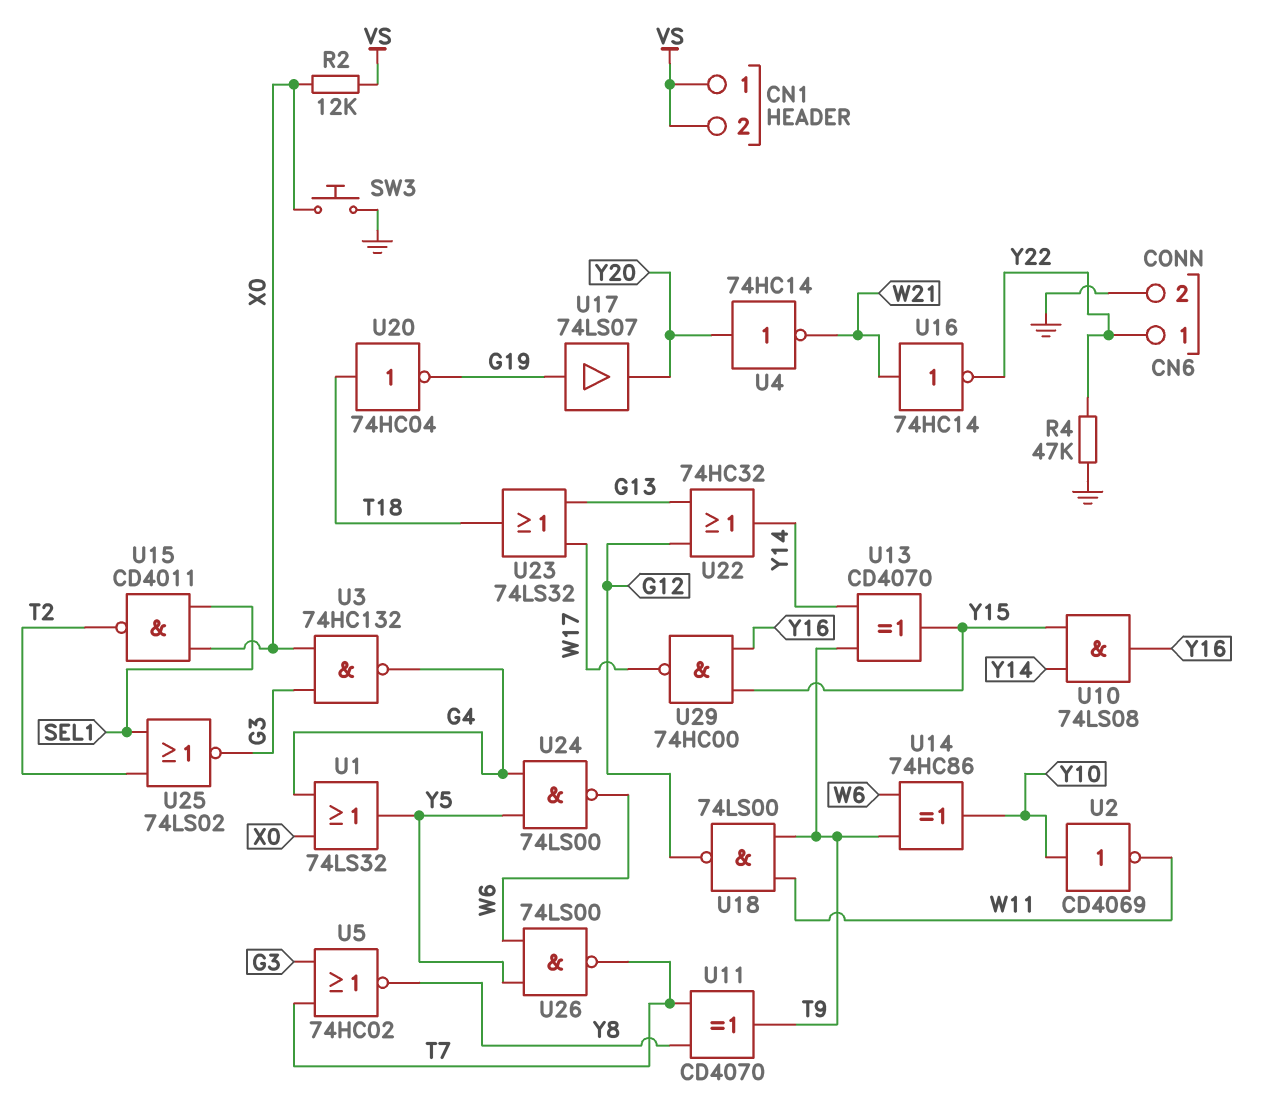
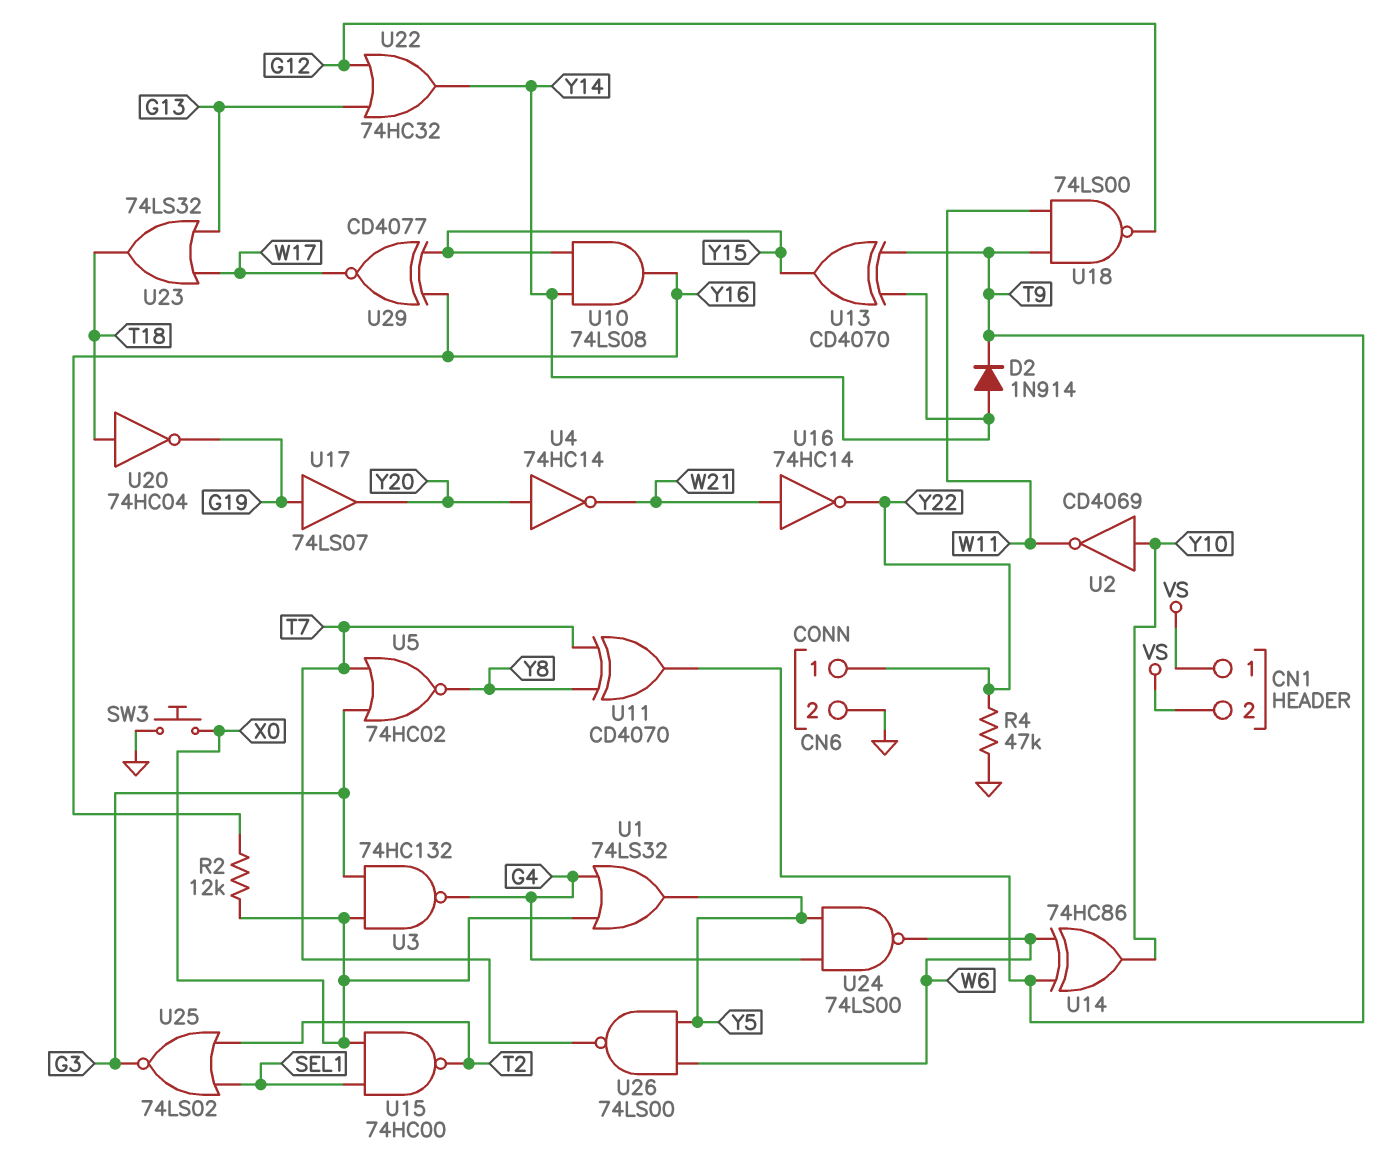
D2: none -> diode 1N914 (A Y14, K T9)
R2: 12k (VS, X0) -> 12k (X0, Y16)
U15: NAND CD4011 (in SEL1, in X0, out T2) -> NAND 74HC00 (in SEL1, in X0, out T2)
U29: NAND 74HC00 (in Y15, in Y16, out W17) -> XNOR CD4077 (in Y15, in Y16, out W17)

